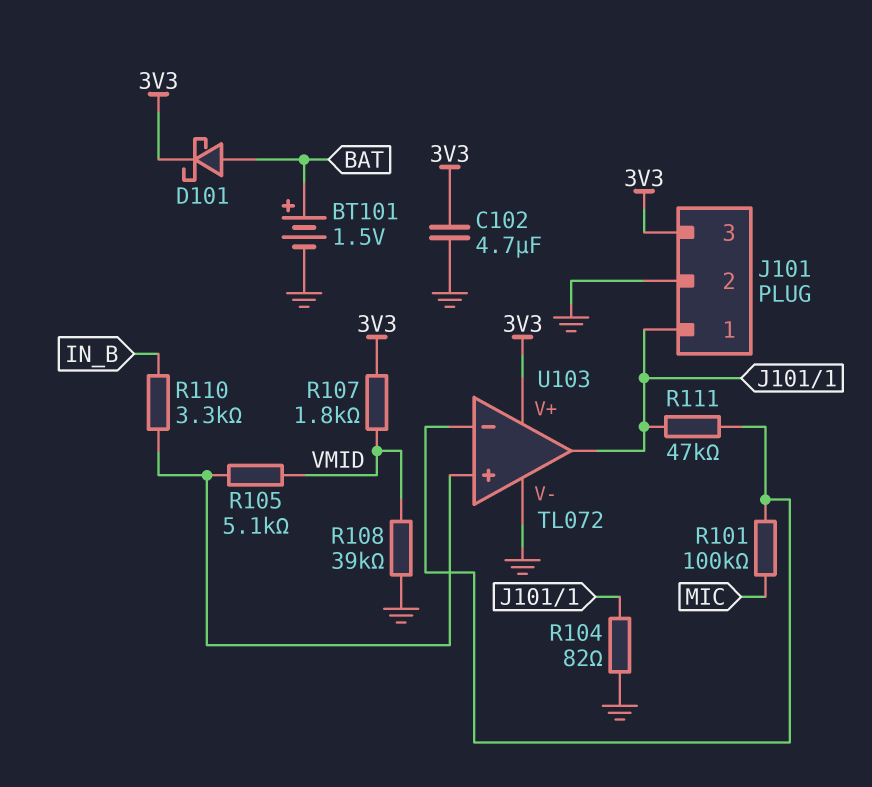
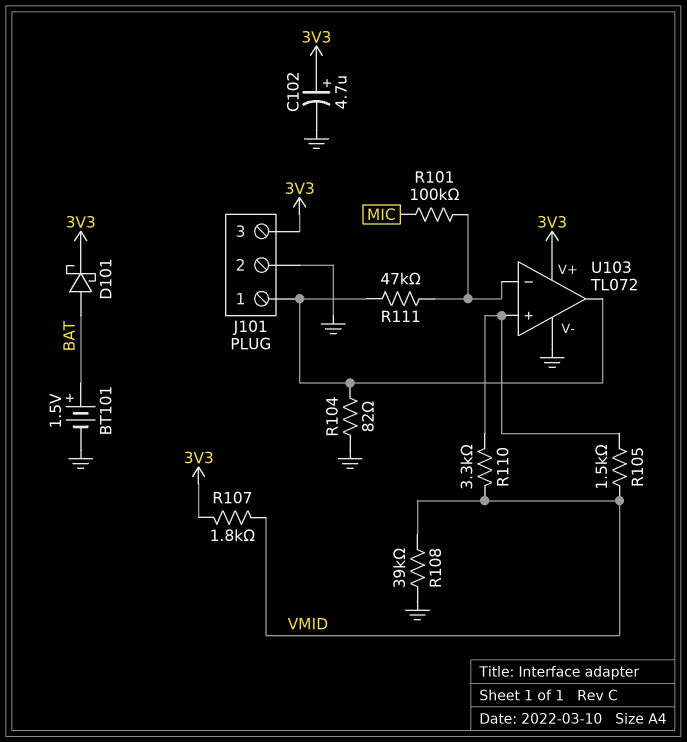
C102: 4.7uF (3V3, GND) -> 4.7uF (plus 3V3, minus GND)
R105: 5.1k (U103/in+, VMID) -> 1.5k (U103/in+, VMID)
R110: 3.3k (IN_B, U103/in+) -> 3.3k (U103/in+, VMID)

